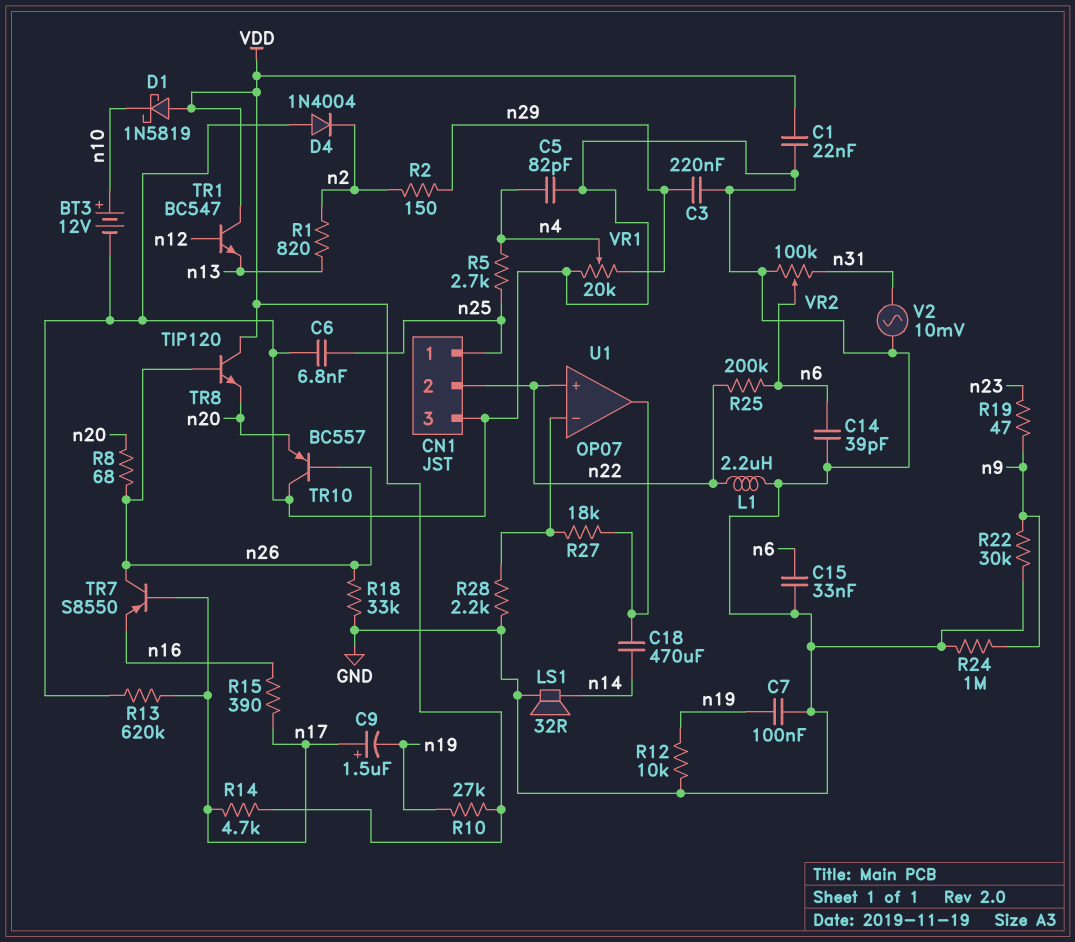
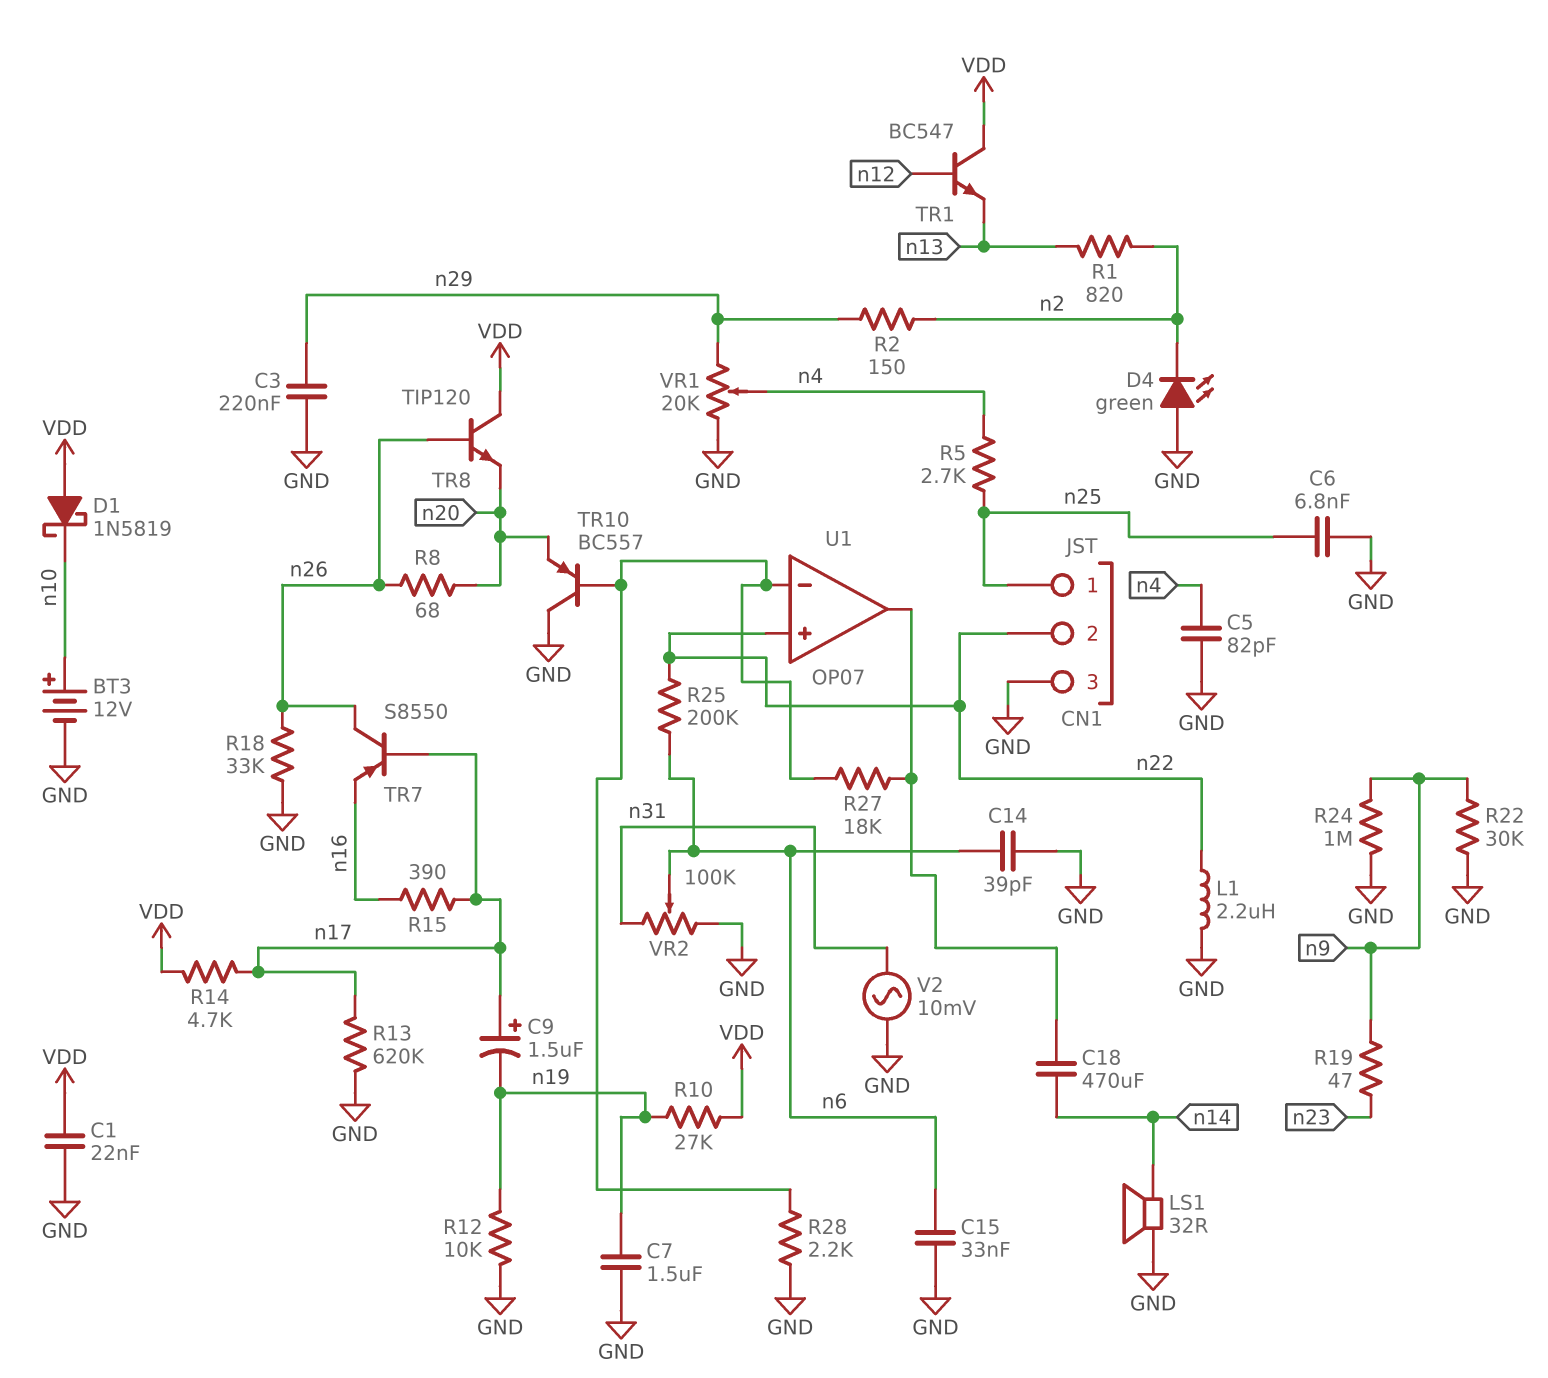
C7: 100nF (GND, n19) -> 1.5uF (GND, n19)
D4: diode 1N4004 (A GND, K n2) -> LED green (A GND, K n2)
TR10: PNP BC557 (B n26, C GND, E n20) -> PNP BC557 (B U1/in-, C GND, E n20)

